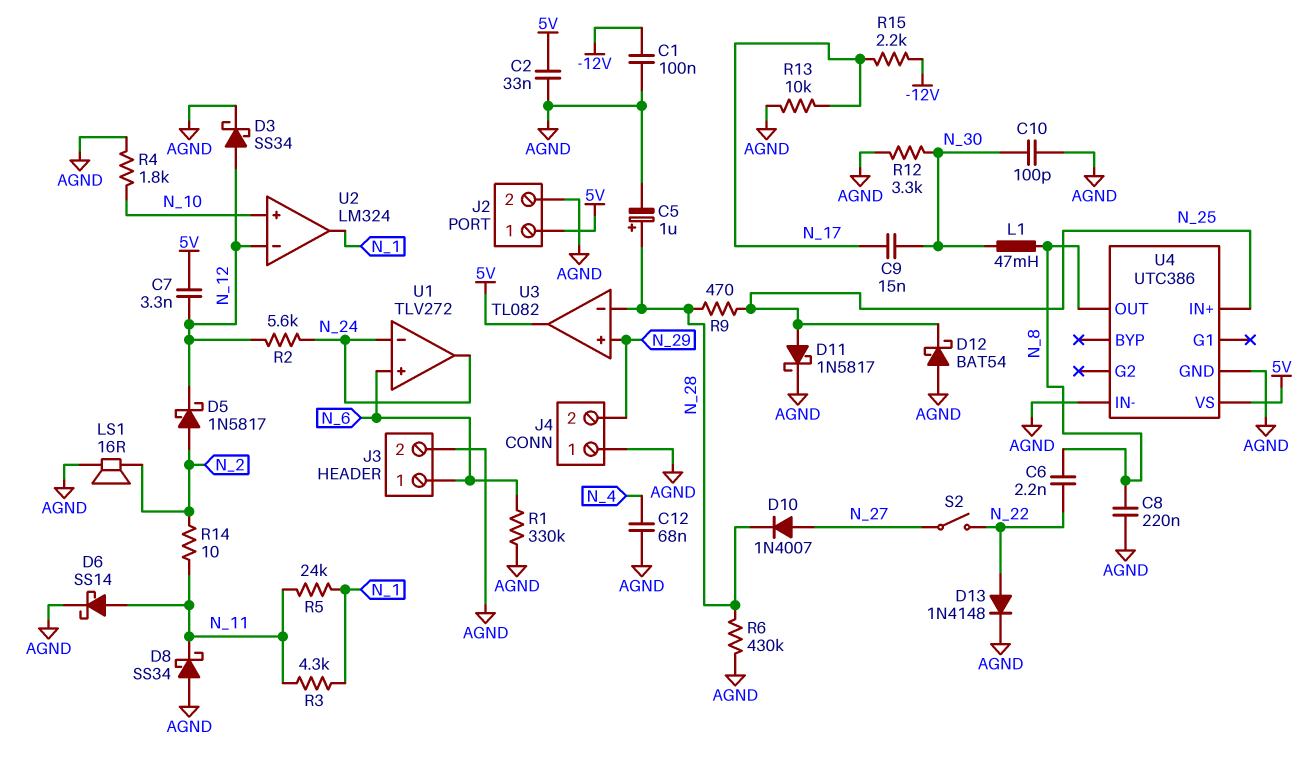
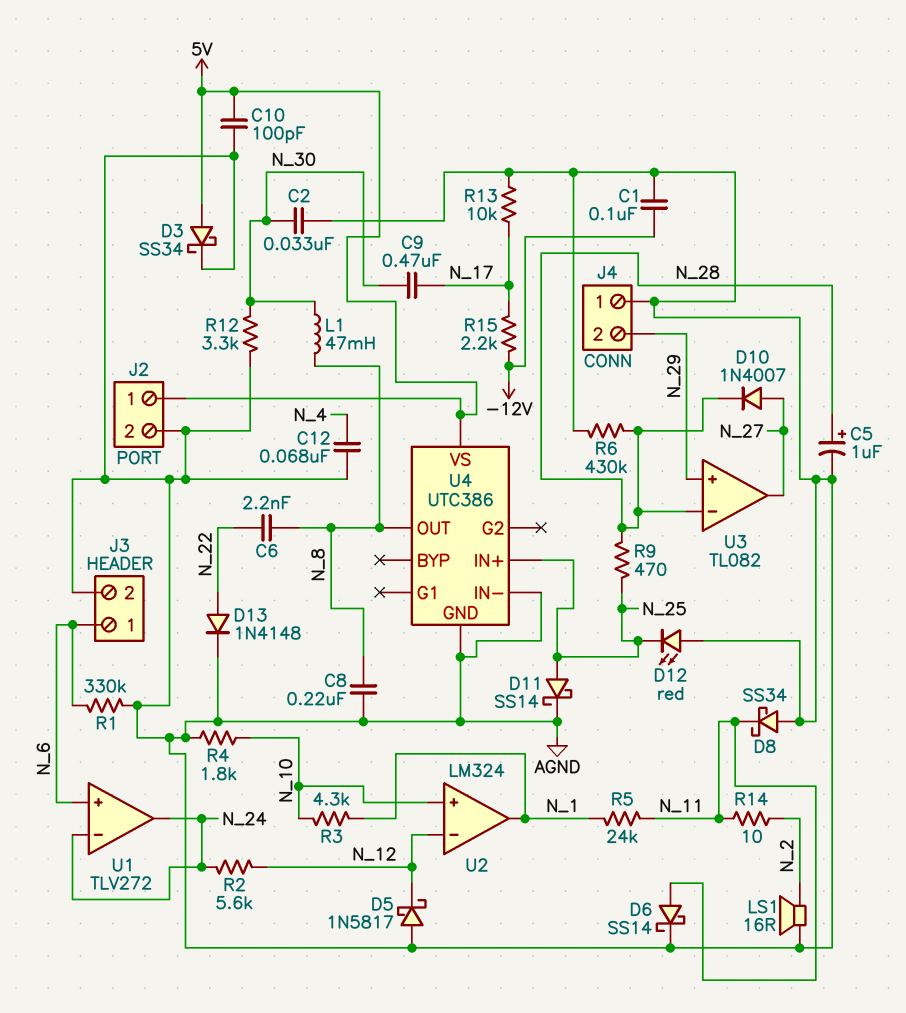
C2: 33nF (5V, AGND) -> 33nF (AGND, N_30)
C7: 3.3nF (5V, N_12) -> none
C9: 15nF (N_17, N_30) -> 470nF (N_17, N_30)
C10: 100pF (AGND, N_30) -> 100pF (5V, AGND)
D3: schottky SS34 (A N_12, K AGND) -> schottky SS34 (A 5V, K AGND)
D5: schottky 1N5817 (A N_2, K N_12) -> schottky 1N5817 (A AGND, K N_12)
D11: schottky 1N5817 (A N_25, K AGND) -> schottky SS14 (A N_25, K AGND)
D12: schottky BAT54 (A AGND, K N_25) -> LED red (A AGND, K N_25)
R3: 4.3k (N_1, N_11) -> 4.3k (N_1, N_10)
S2: switch (N_22, N_27) -> none
U3 pin out: 5V -> N_27

